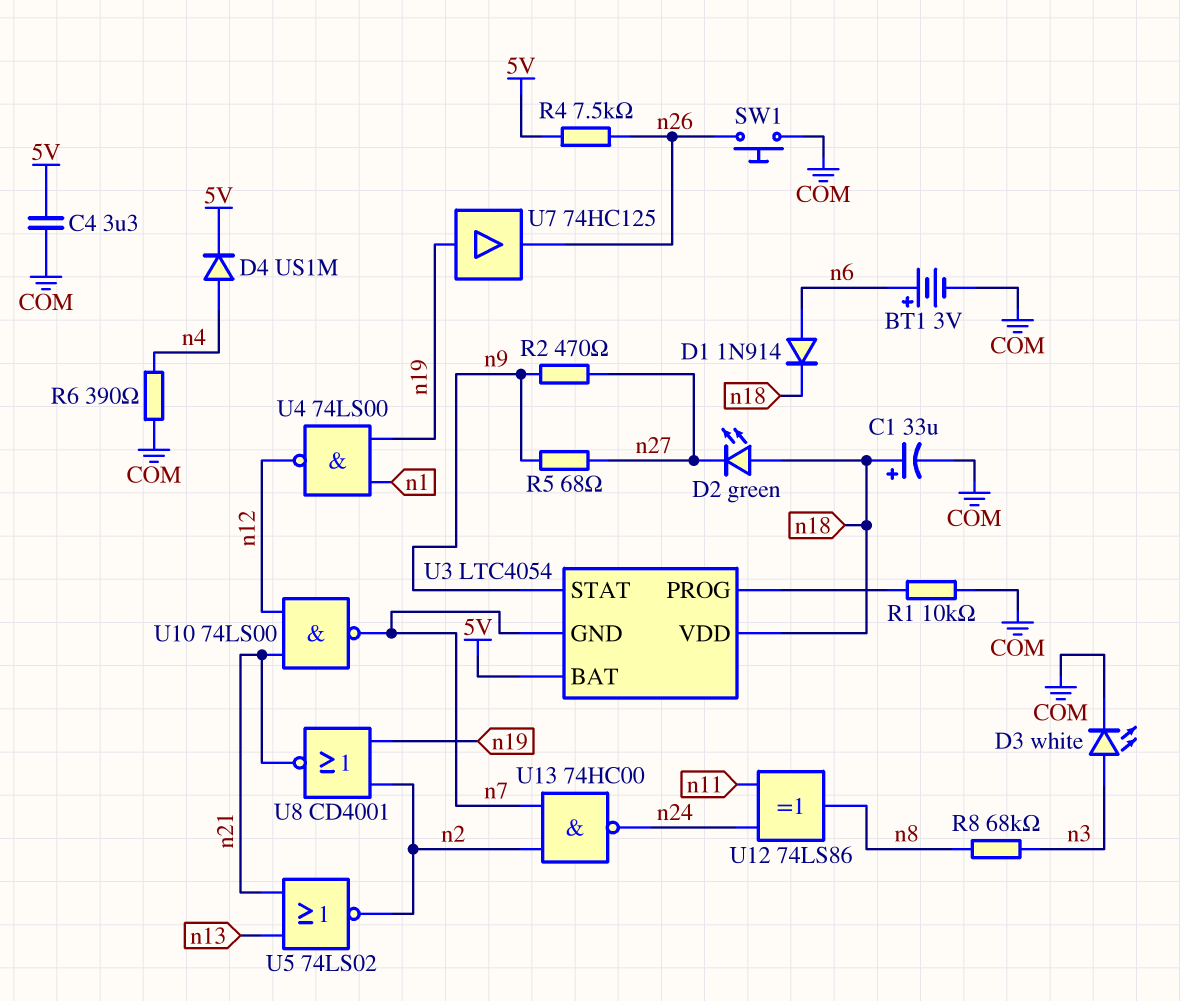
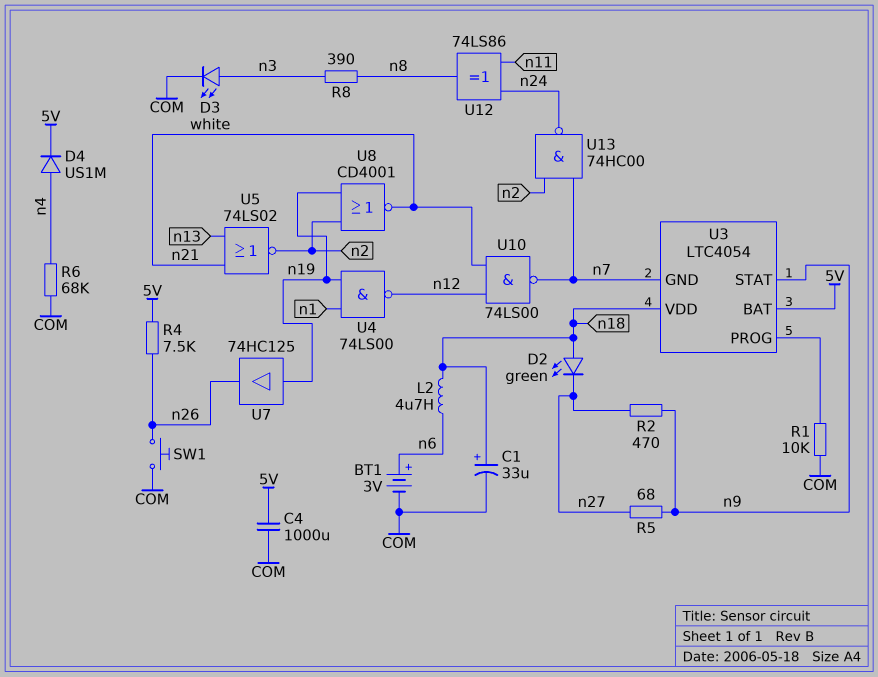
C4: 3.3uF (5V, COM) -> 1000uF (5V, COM)
D1: diode 1N914 (A n6, K n18) -> none
L2: none -> 4.7uH (n6, n18)
R6: 390 (COM, n4) -> 68k (COM, n4)
R8: 68k (n3, n8) -> 390 (n3, n8)

